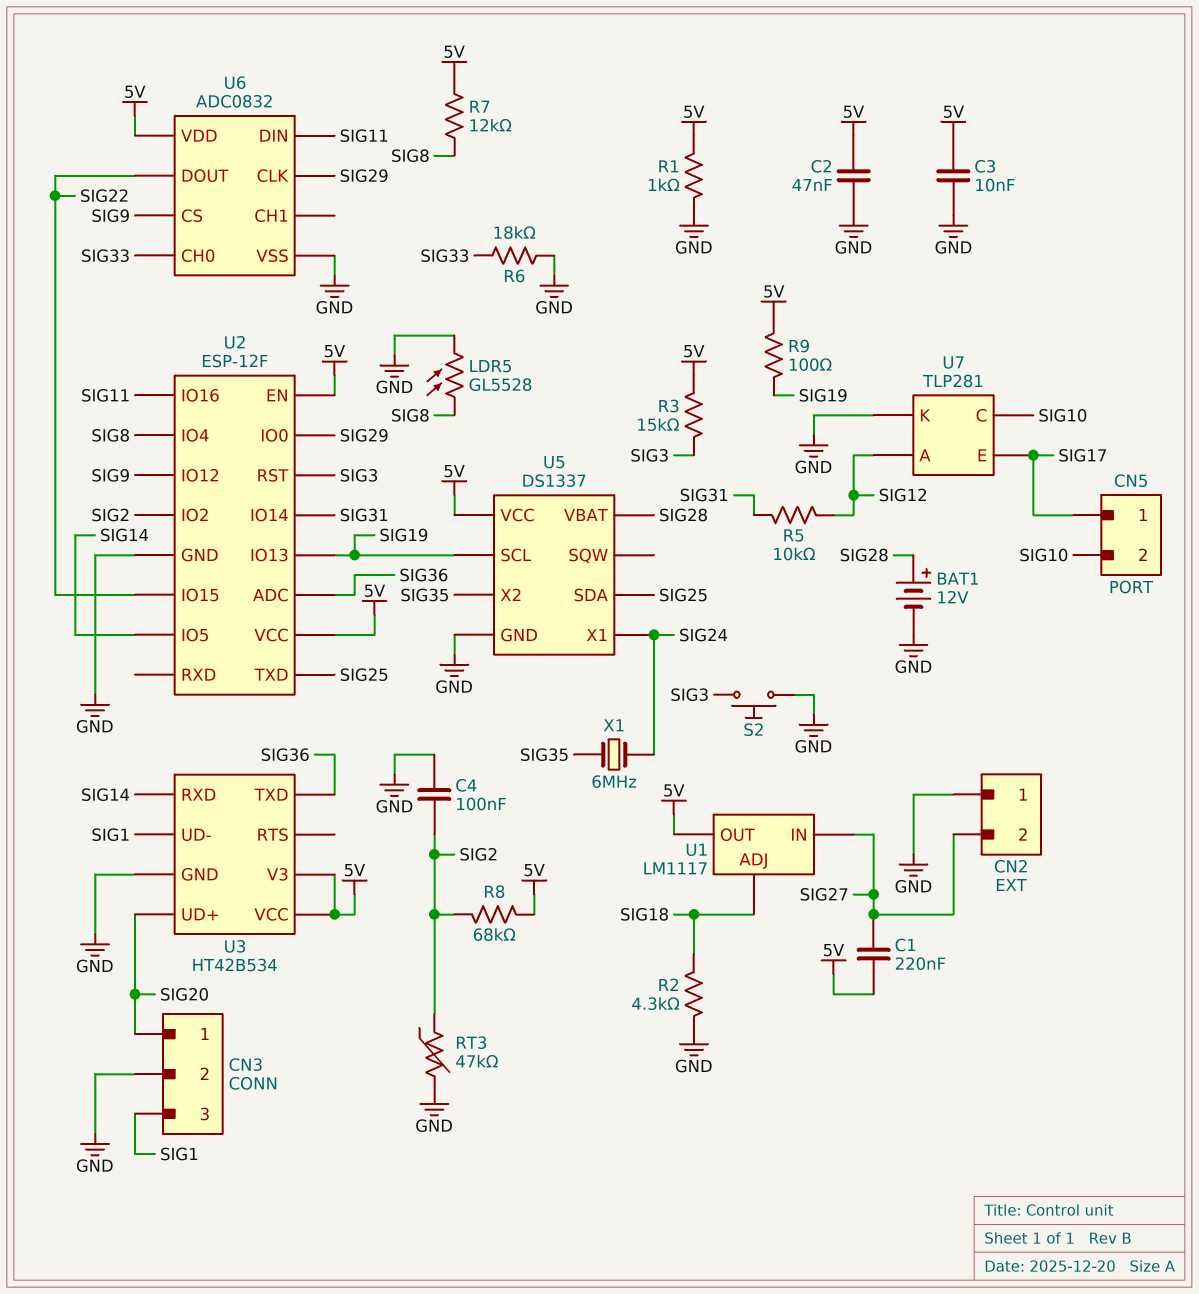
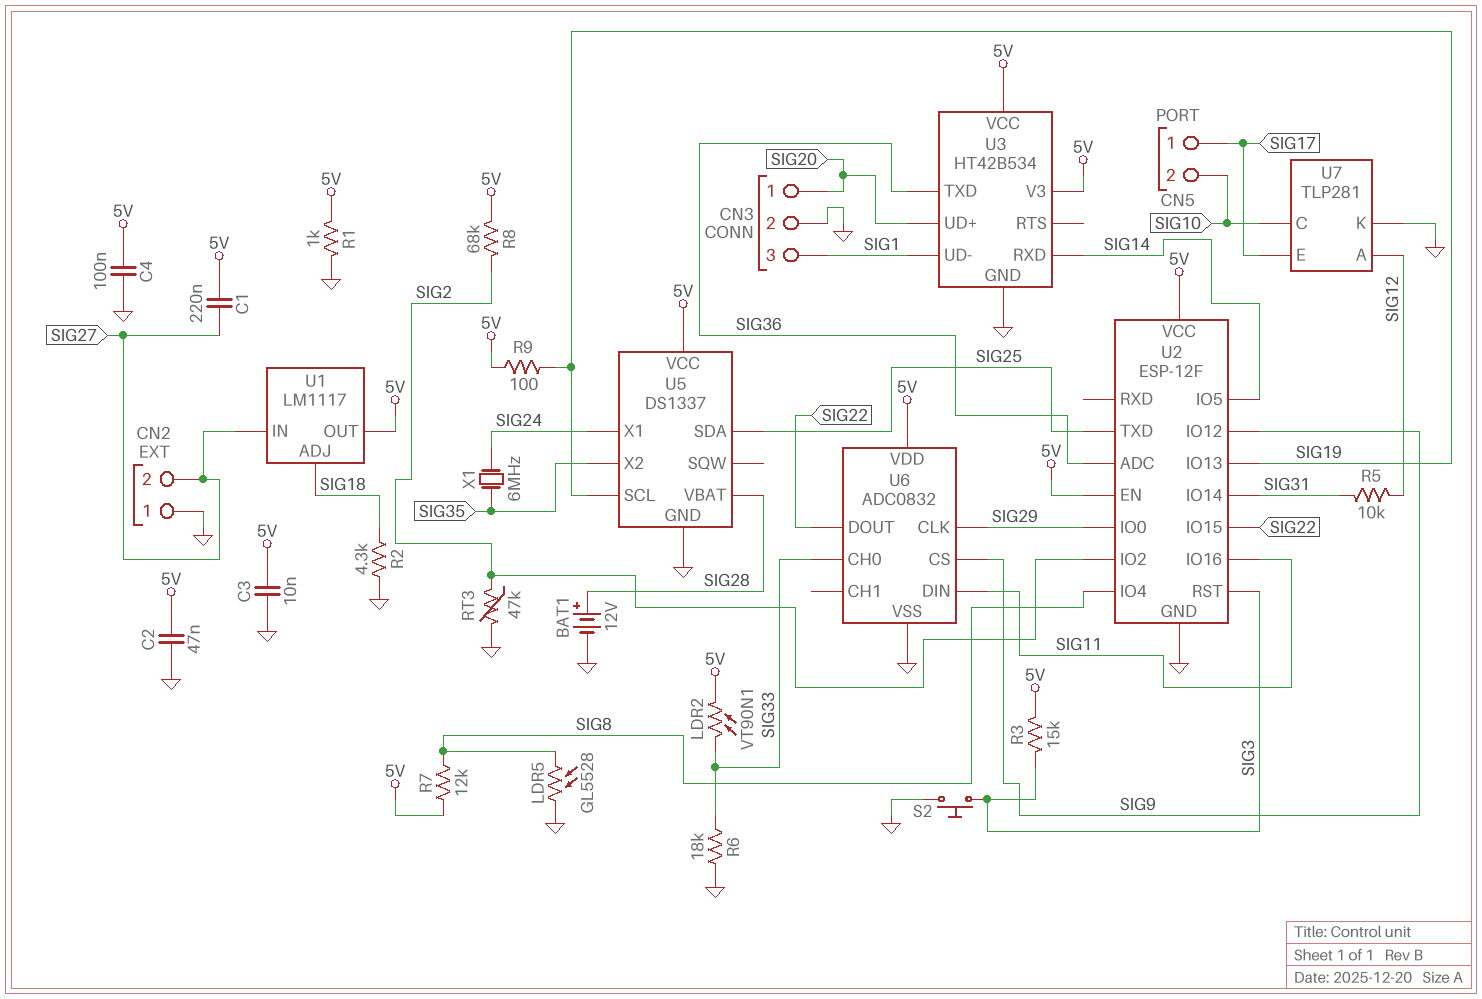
C4: 100nF (GND, SIG2) -> 100nF (5V, GND)
LDR2: none -> VT90N1 (5V, SIG33)

